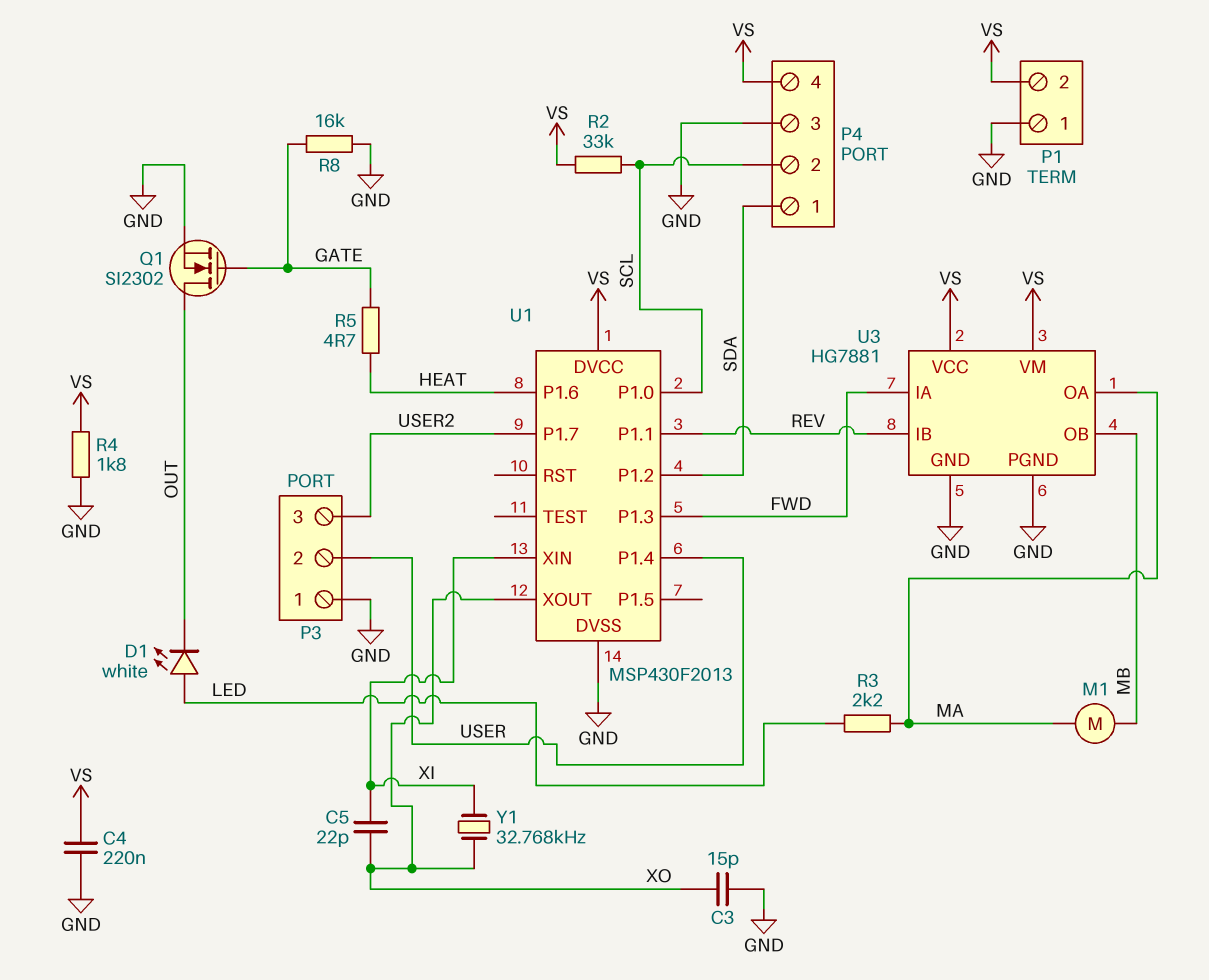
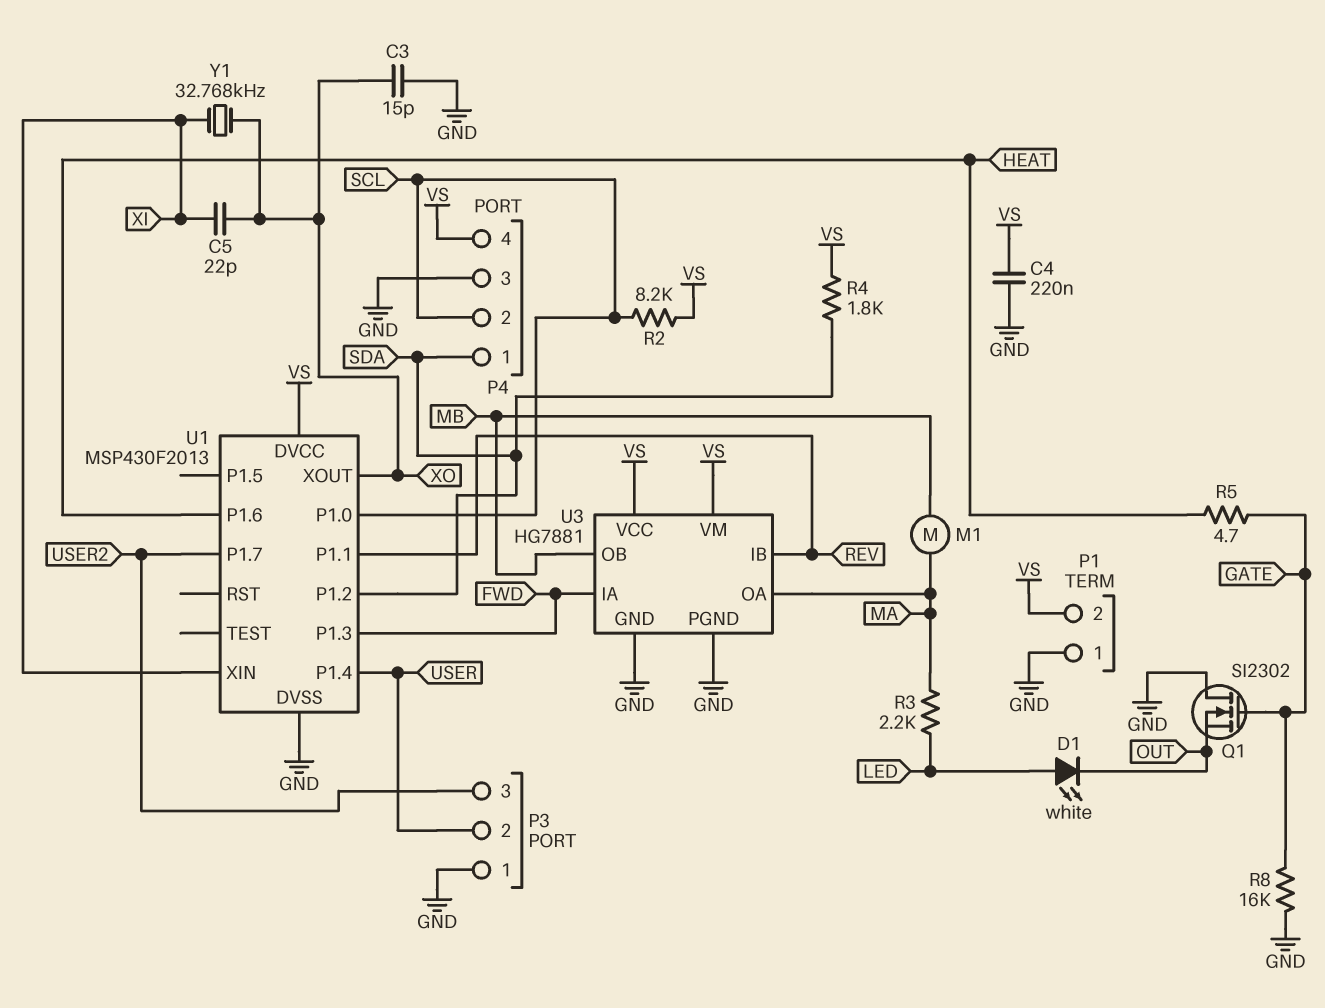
Q1: NMOS SI2302 (G GATE, D OUT, S GND) -> NMOS SI2302 (G GATE, D GND, S OUT)
R2: 33k (SCL, VS) -> 8.2k (SCL, VS)
R4: 1.8k (GND, VS) -> 1.8k (SDA, VS)

